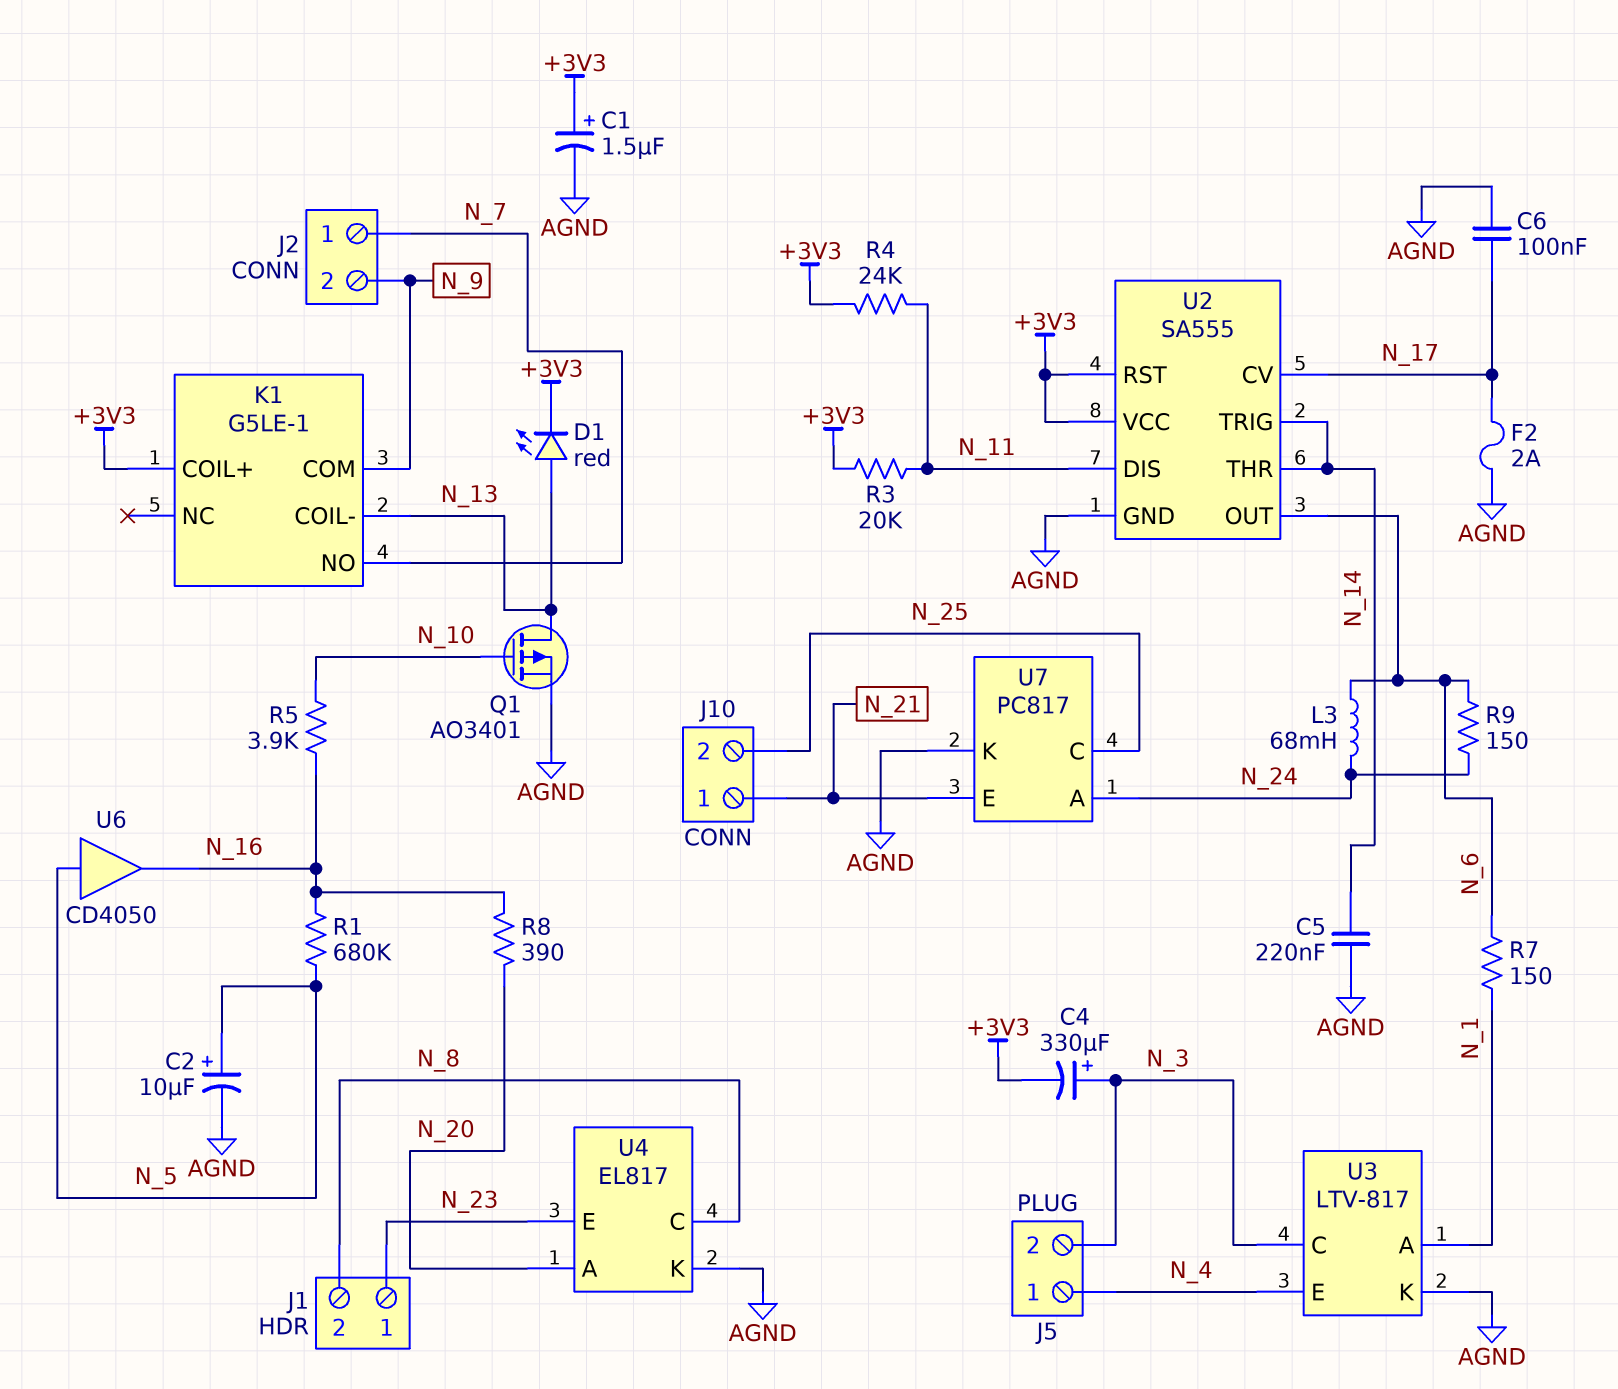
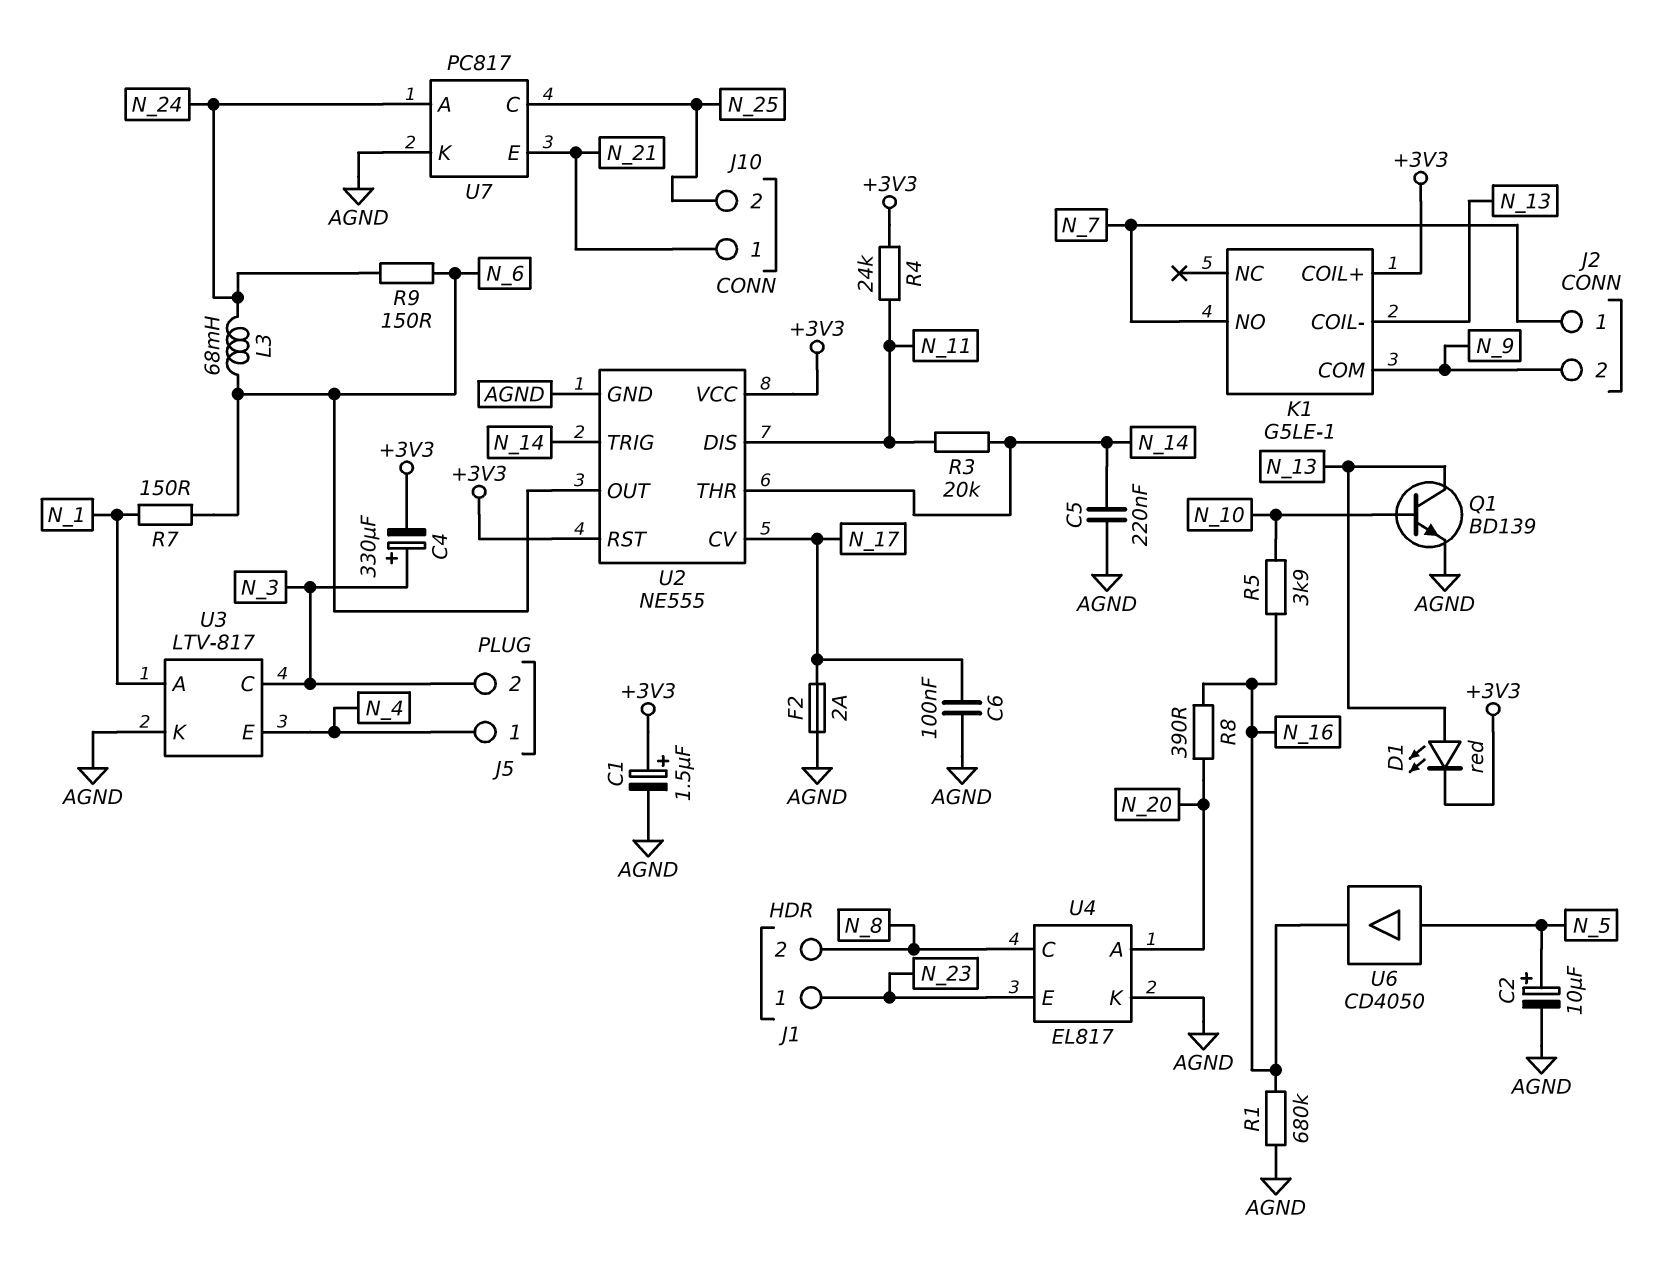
Q1: PMOS AO3401 (G N_10, D N_13, S AGND) -> NPN BD139 (B N_10, C N_13, E AGND)
R1: 680k (N_5, N_16) -> 680k (AGND, N_16)
R3: 20k (+3V3, N_11) -> 20k (N_11, N_14)
U2: SA555 -> NE555

